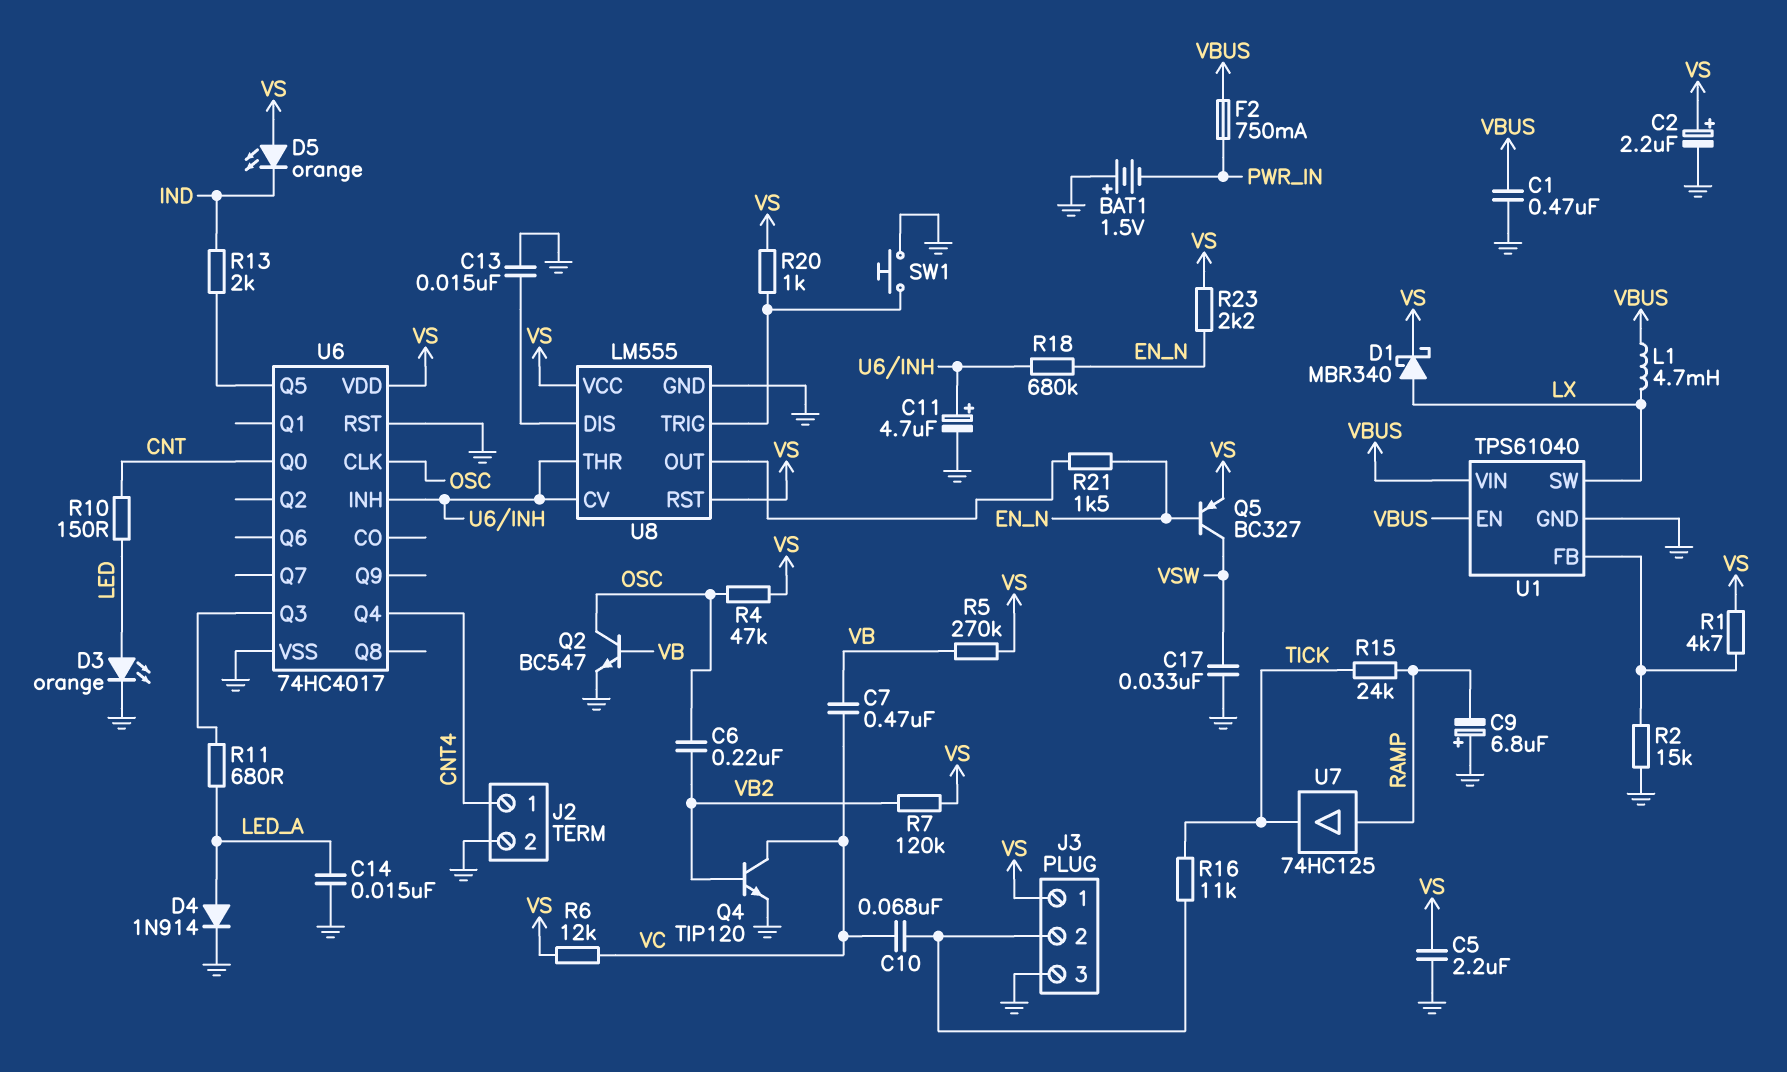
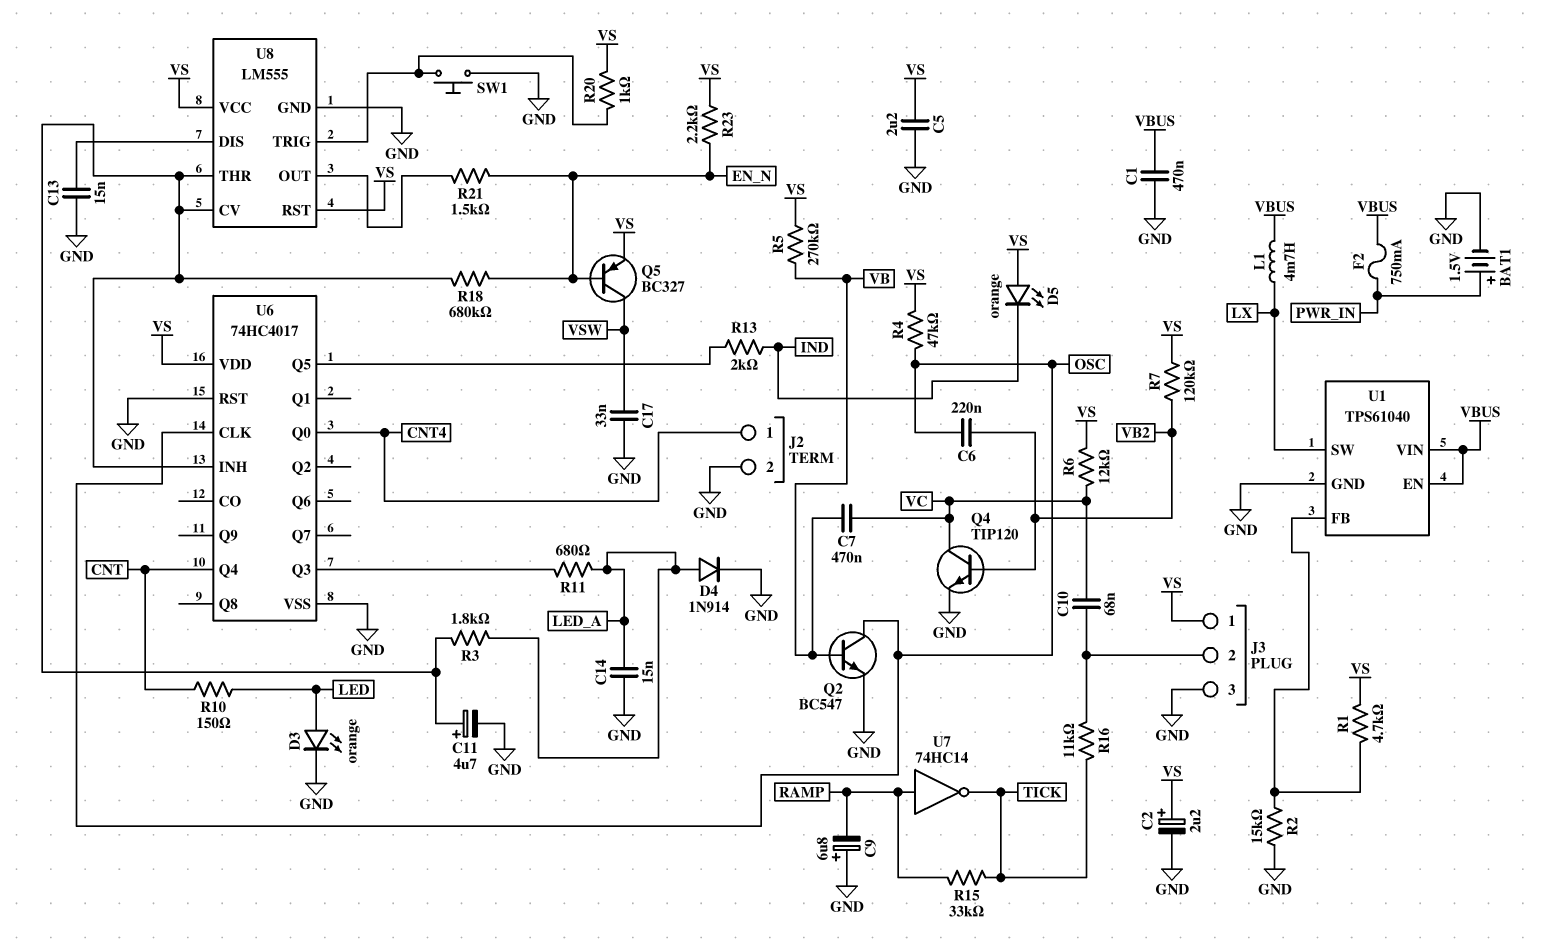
BAT1: 1.5V (plus GND, minus PWR_IN) -> 1.5V (plus PWR_IN, minus GND)
D1: schottky MBR340 (A LX, K VS) -> none
R3: none -> 1.8k (LED_A, U6/INH)
R15: 24k (RAMP, TICK) -> 33k (RAMP, TICK)
U6 pin Q0: CNT -> CNT4
U6 pin Q4: CNT4 -> CNT
U7: buffer 74HC125 (in RAMP, out TICK) -> NOT 74HC14 (in RAMP, out TICK)

